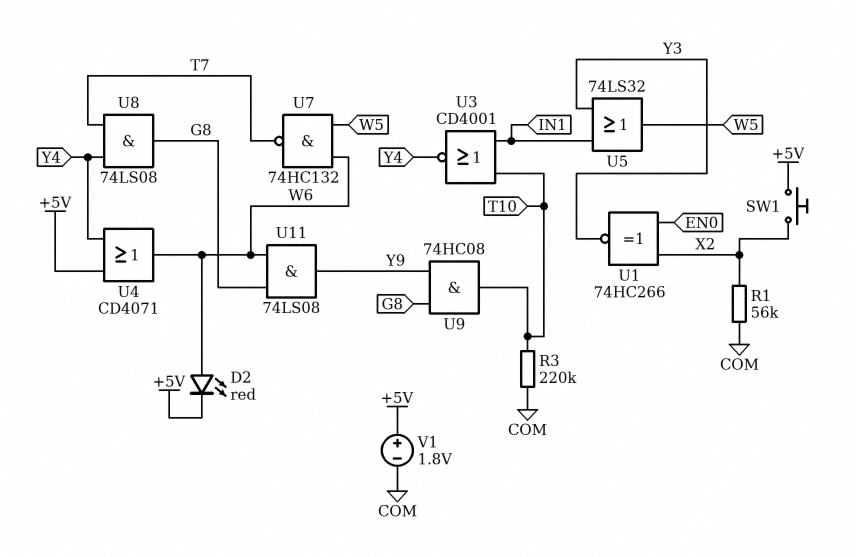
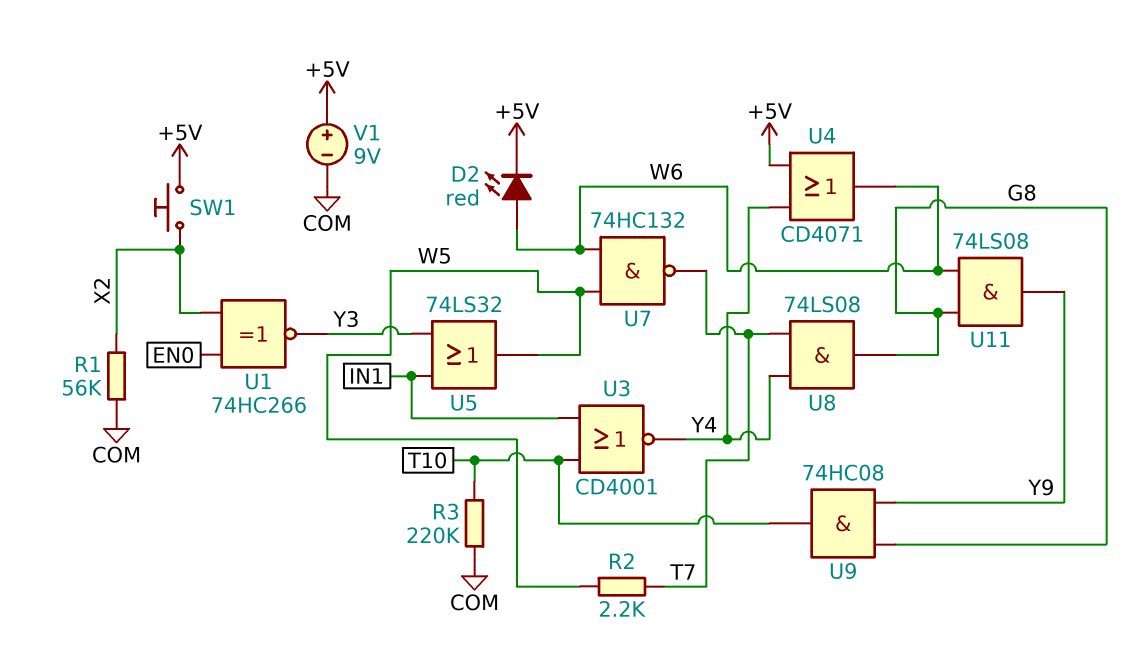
R2: none -> 2.2k (T7, W5)
V1: 1.8V (plus +5V, minus COM) -> 9V (plus +5V, minus COM)

